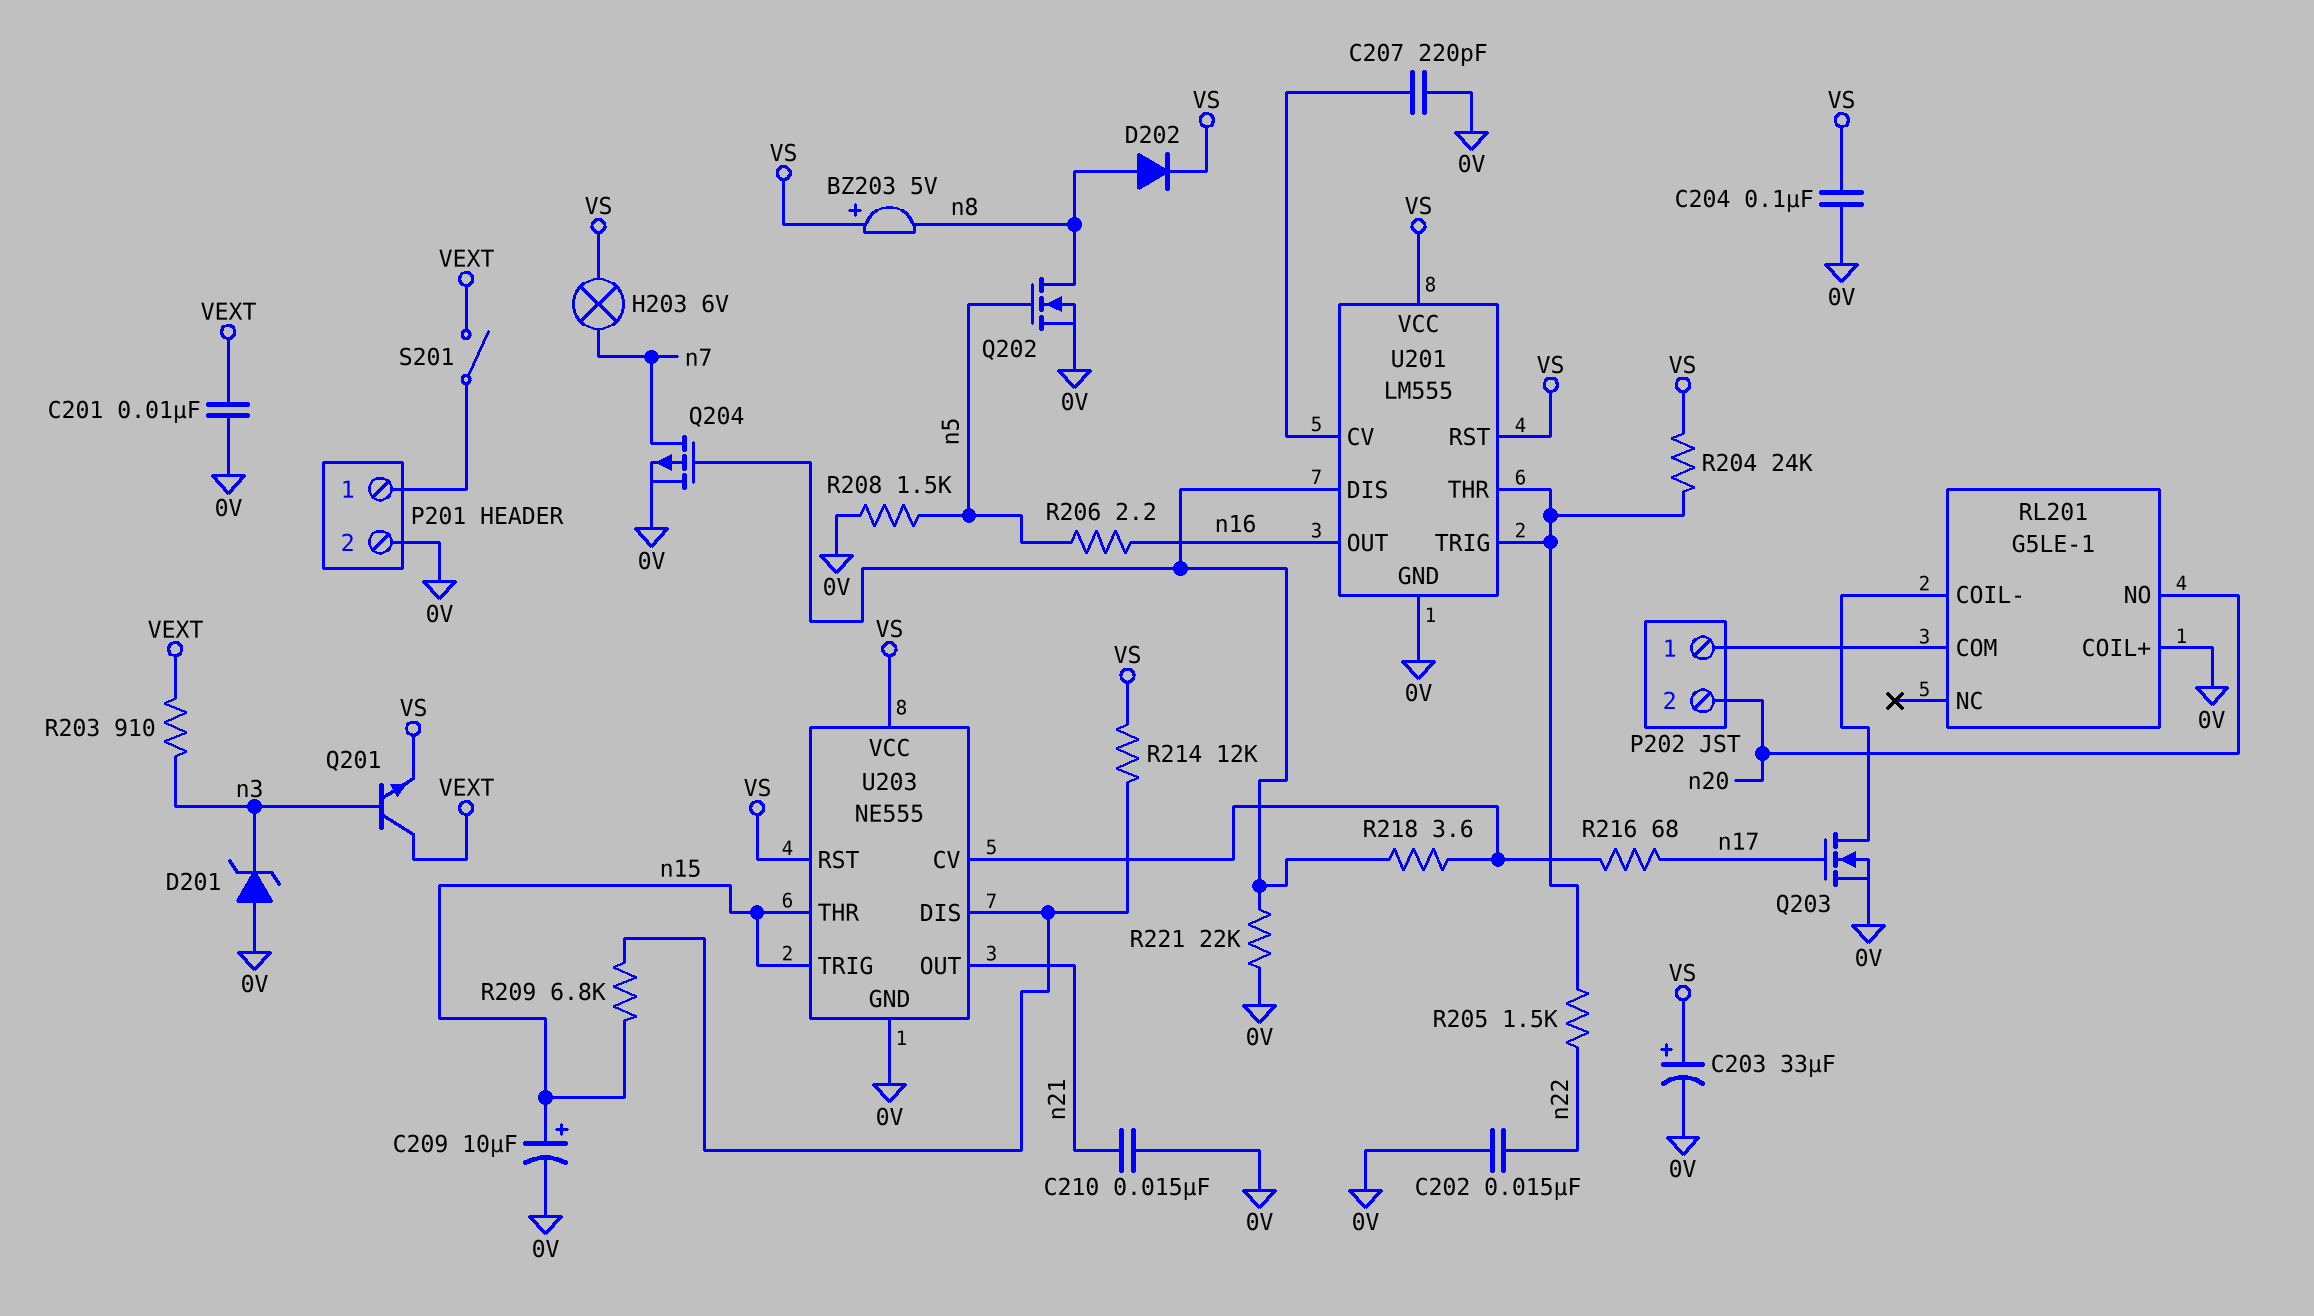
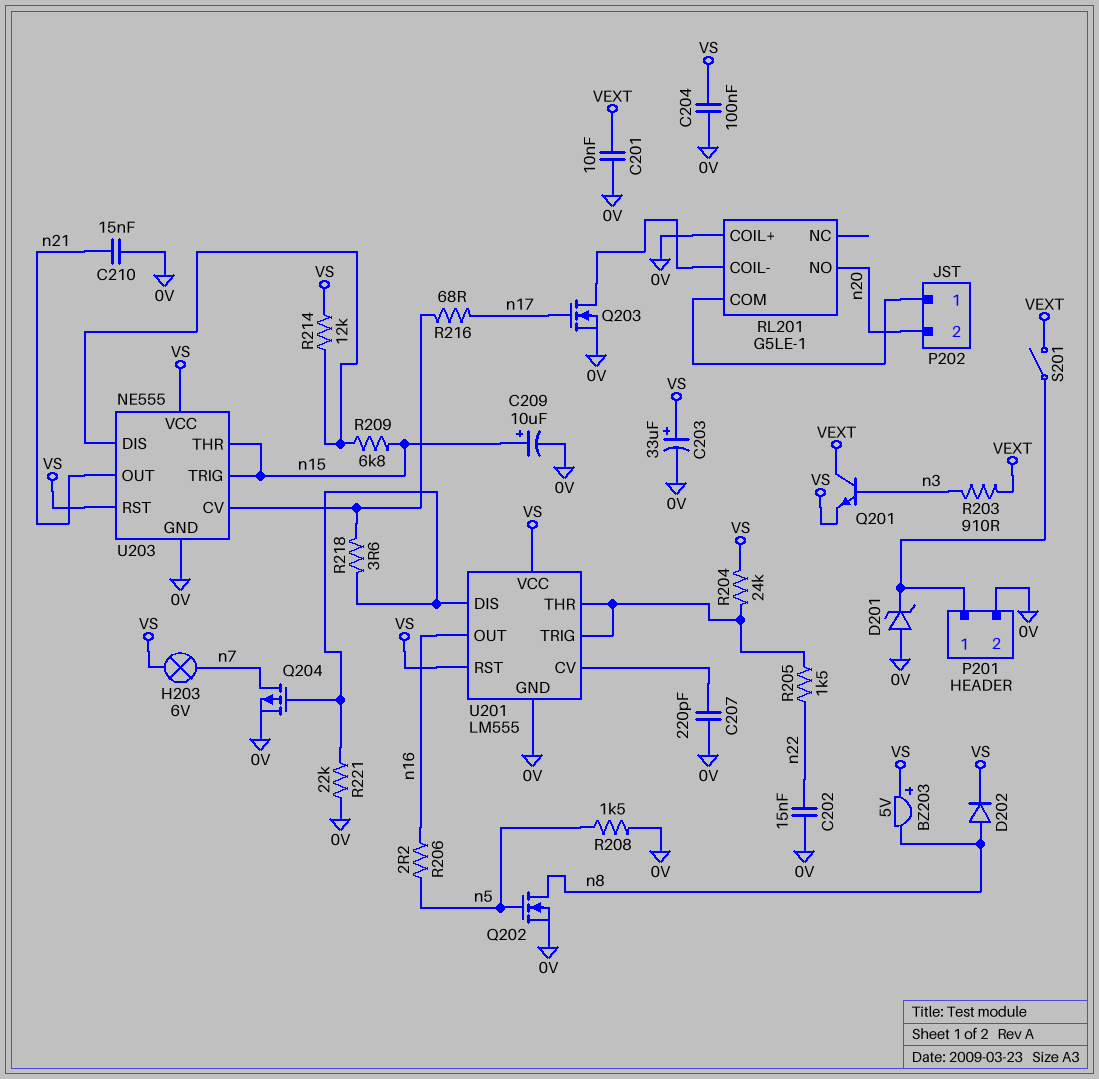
D201: zener (A 0V, K n3) -> zener (A 0V, K P201/1)

